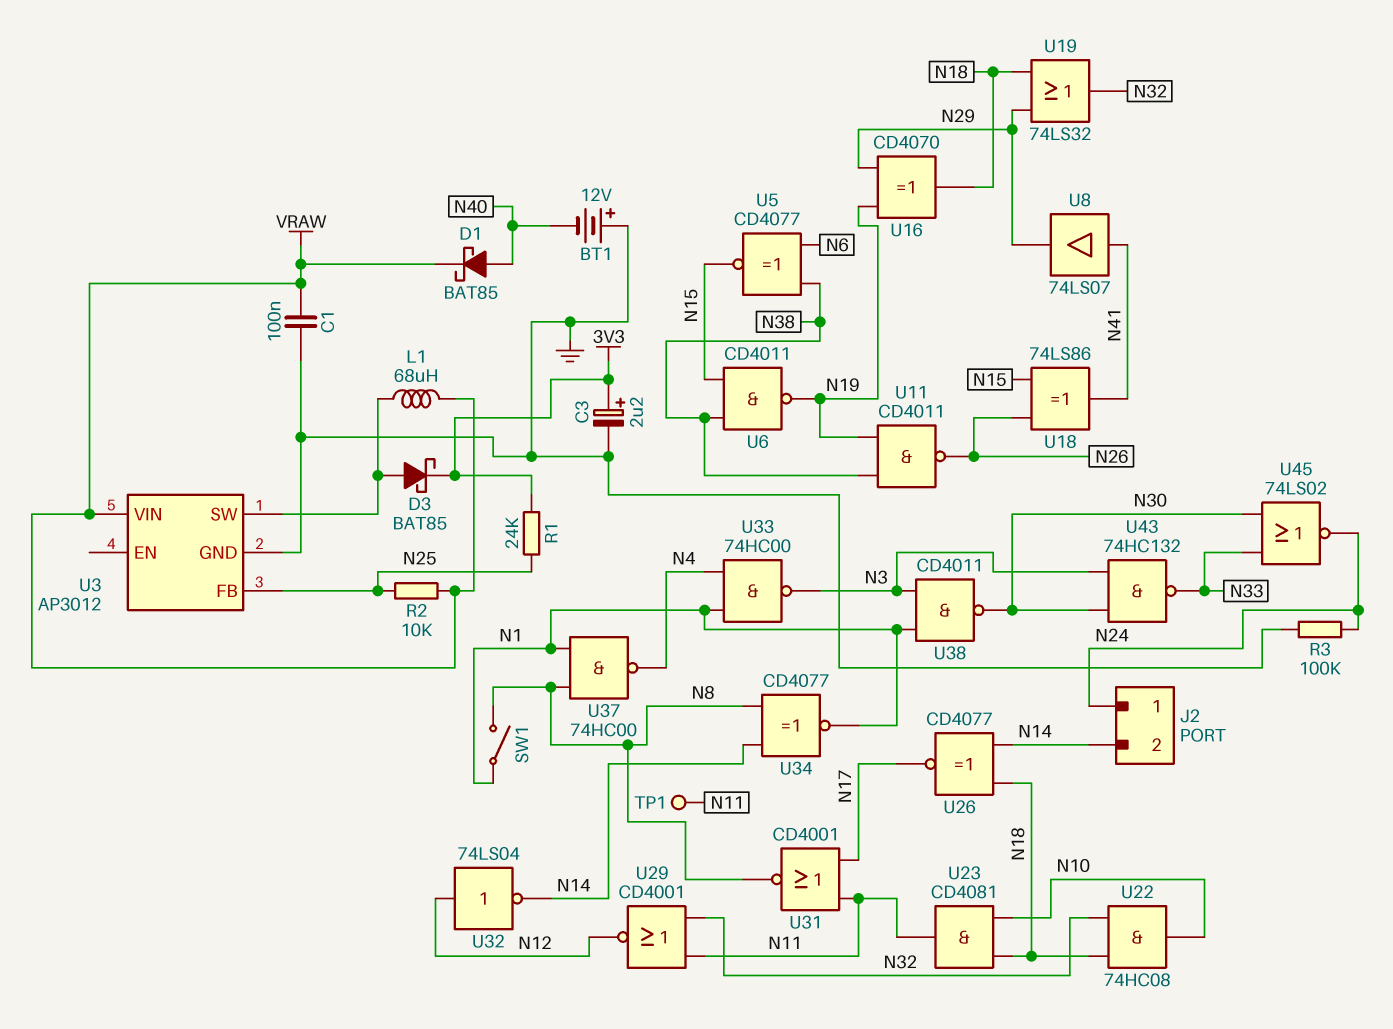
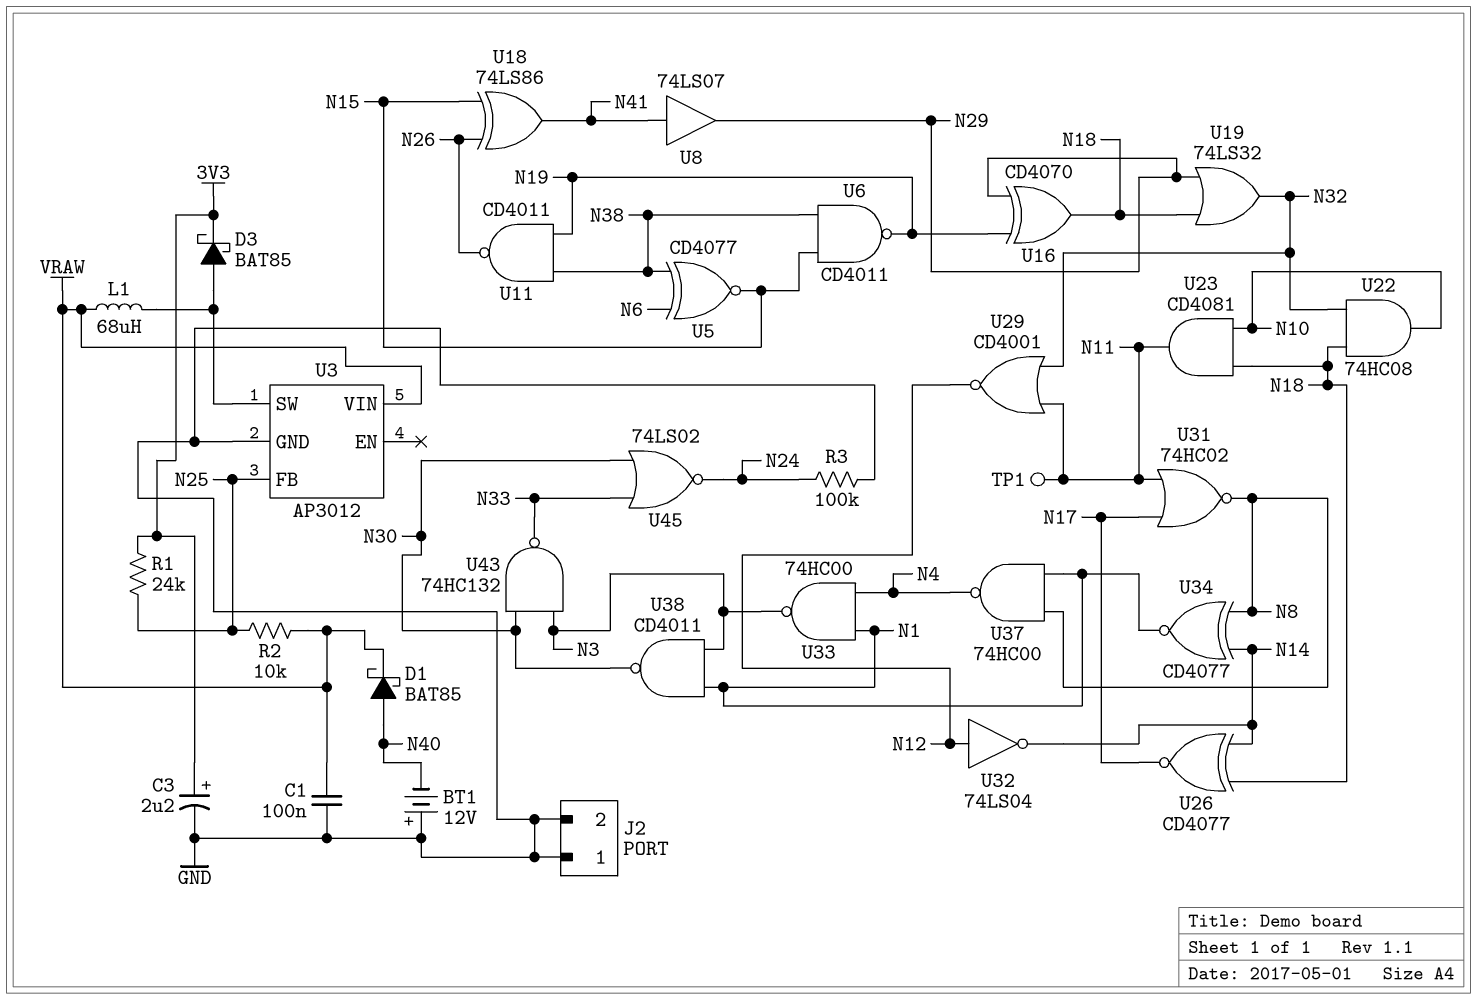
J2 pin 1: N24 -> GND
J2 pin 2: N14 -> GND
SW1: switch (N1, N8) -> none
U31: NOR CD4001 (in N11, in N17, out N8) -> NOR 74HC02 (in N11, in N17, out N8)

